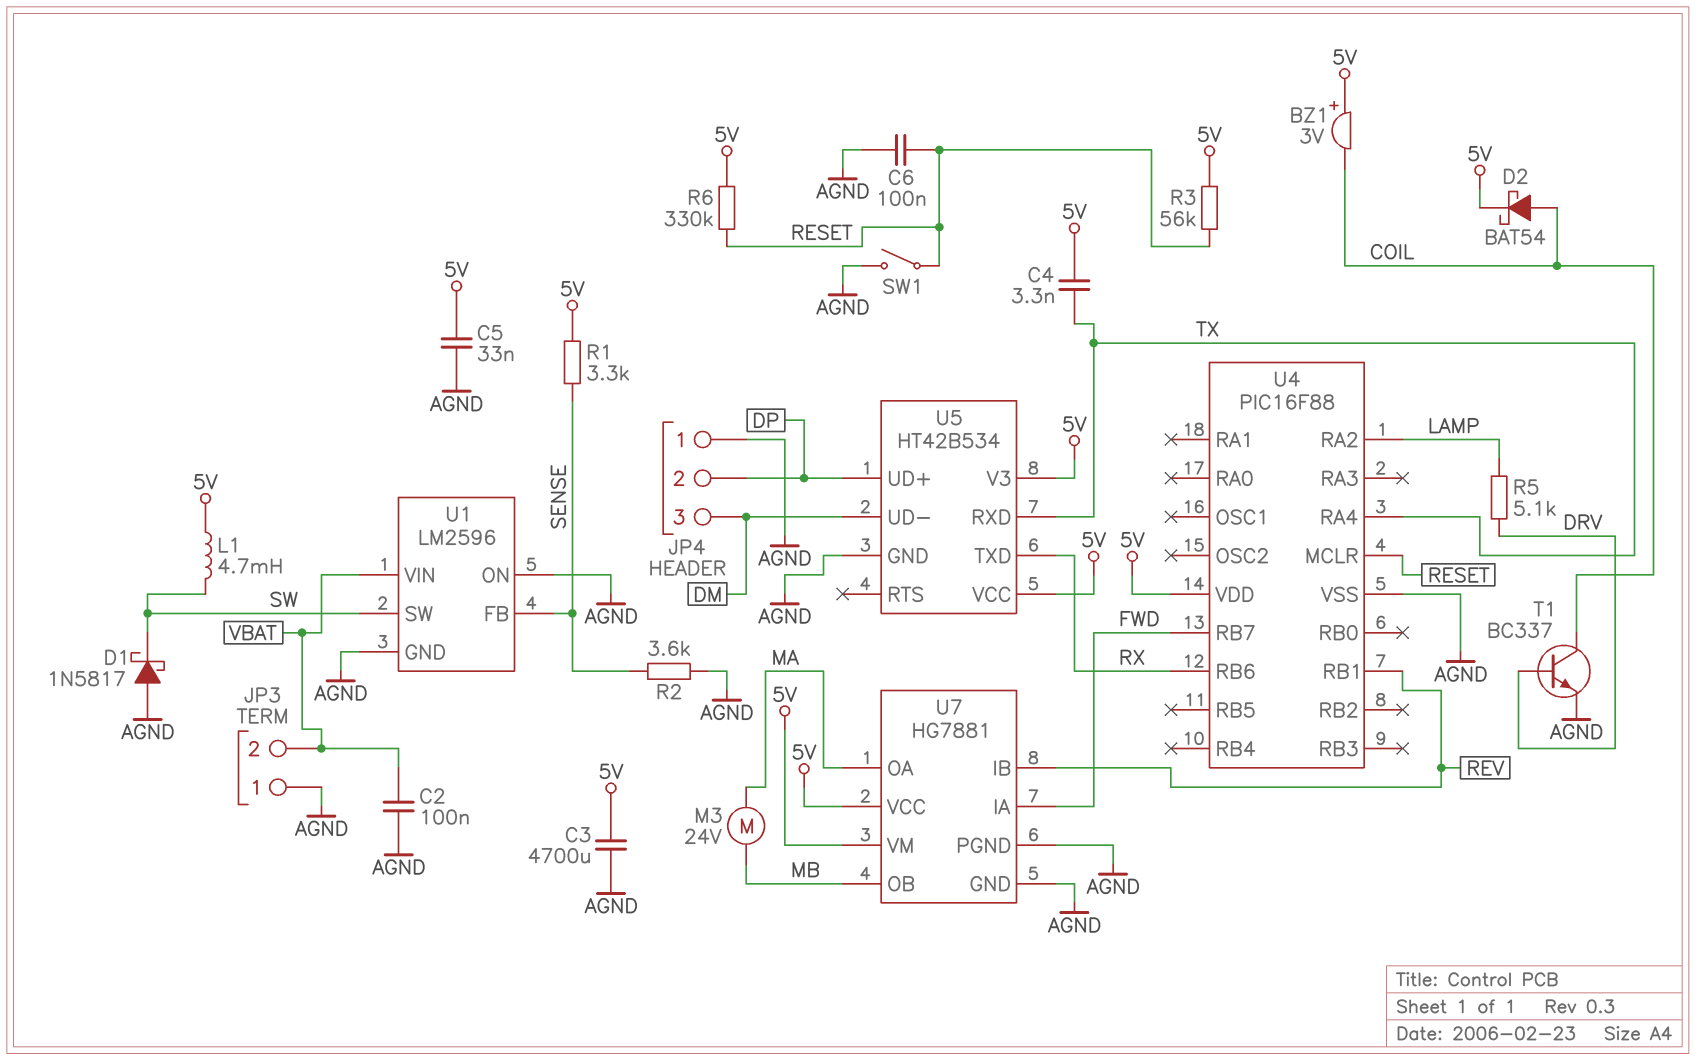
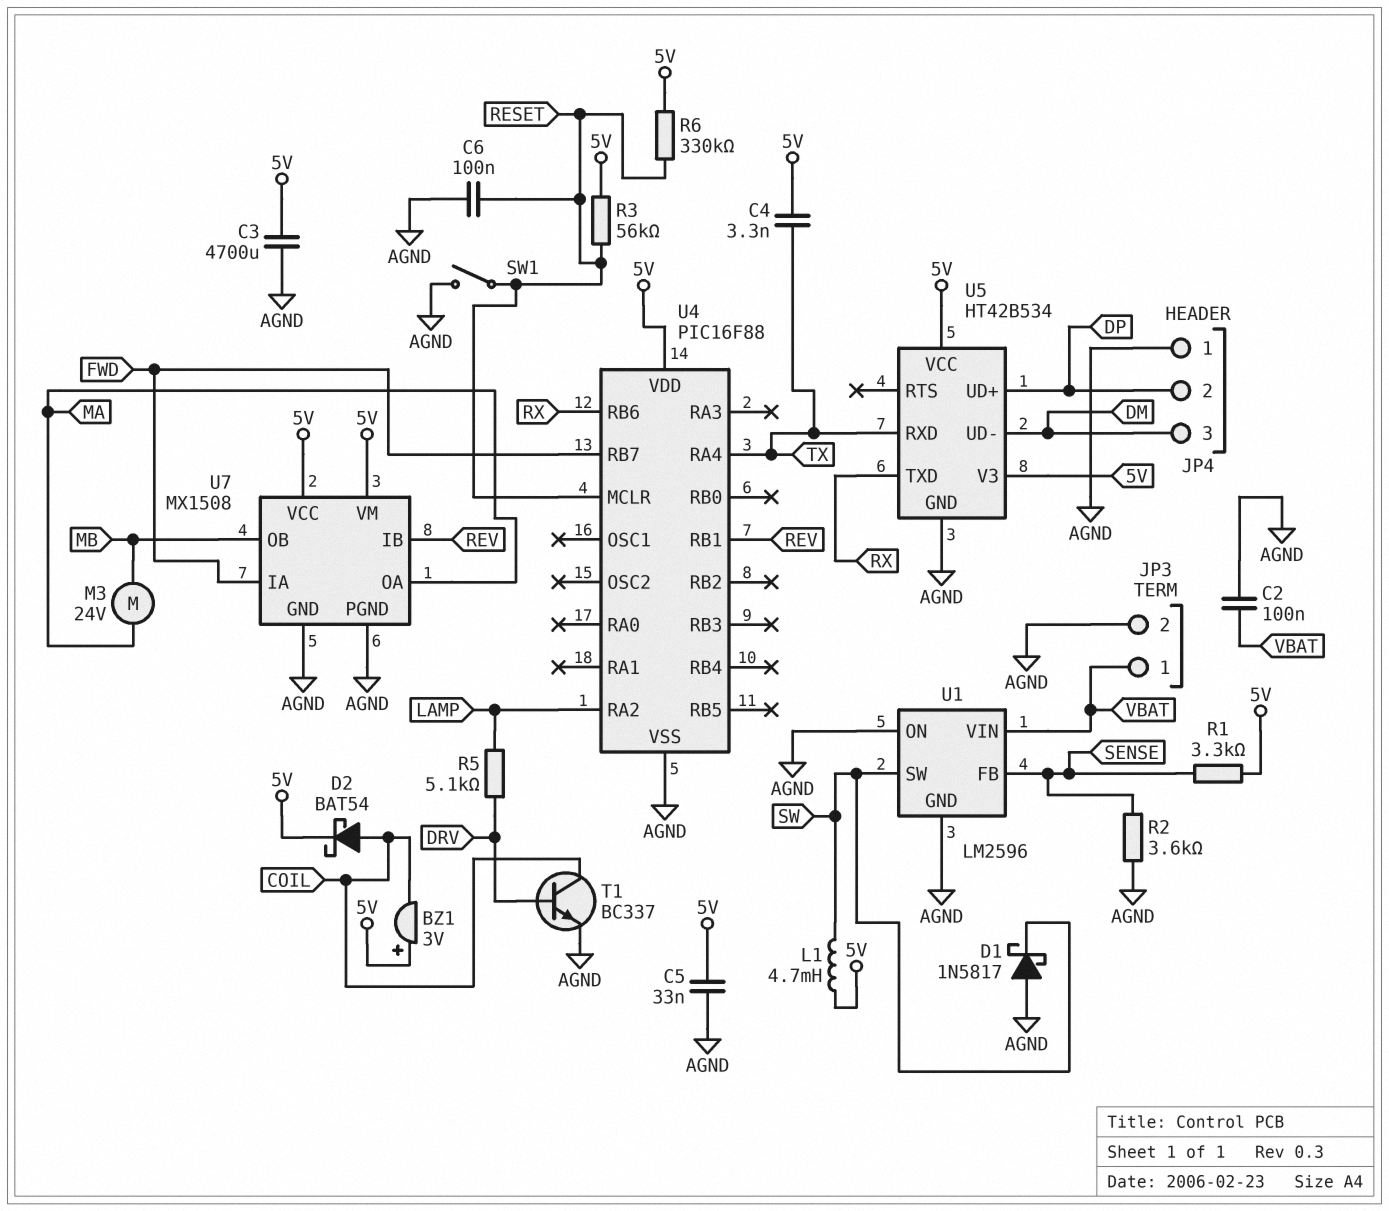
JP3 pin 1: AGND -> VBAT
JP3 pin 2: VBAT -> AGND
U7: HG7881 -> MX1508

